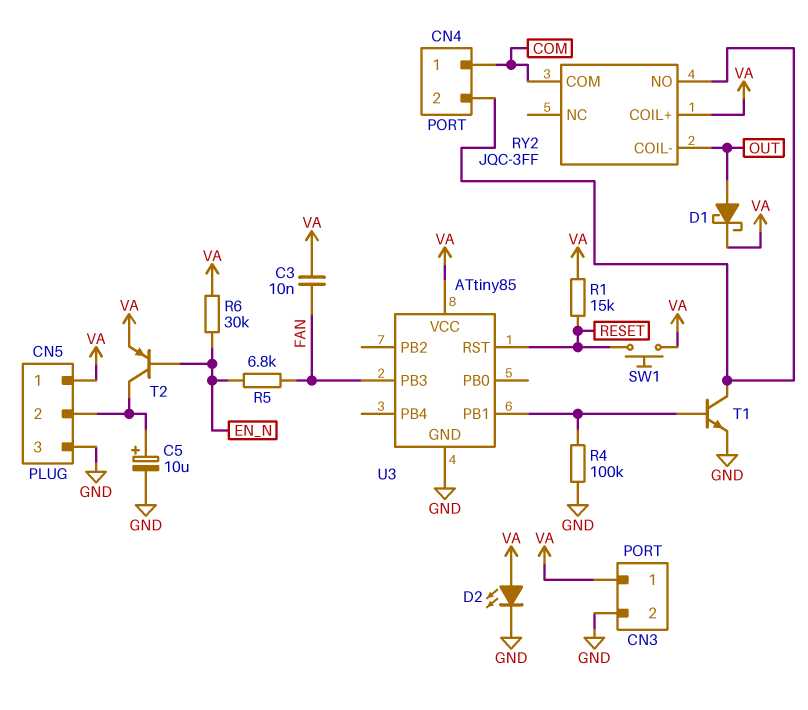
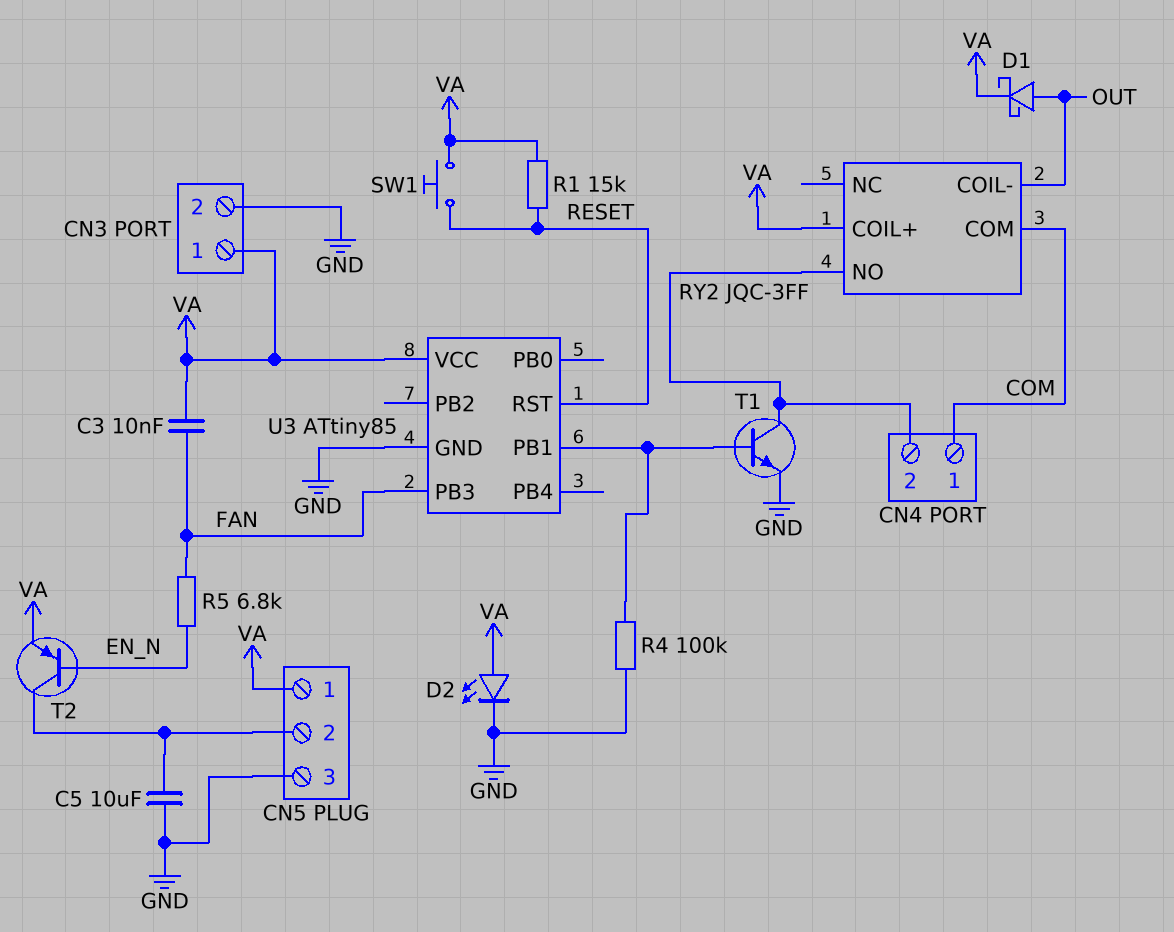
C5: 10uF (plus CN5/2, minus GND) -> 10uF (CN5/2, GND)
R6: 30k (EN_N, VA) -> none

